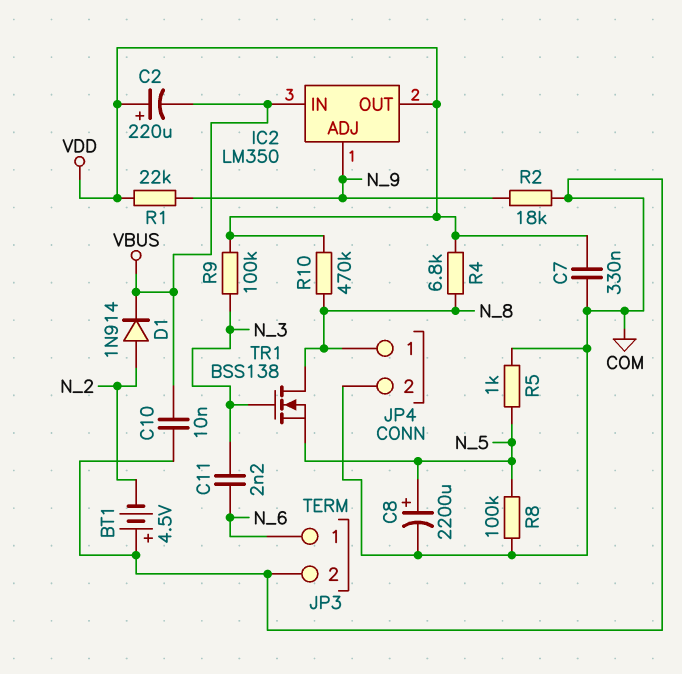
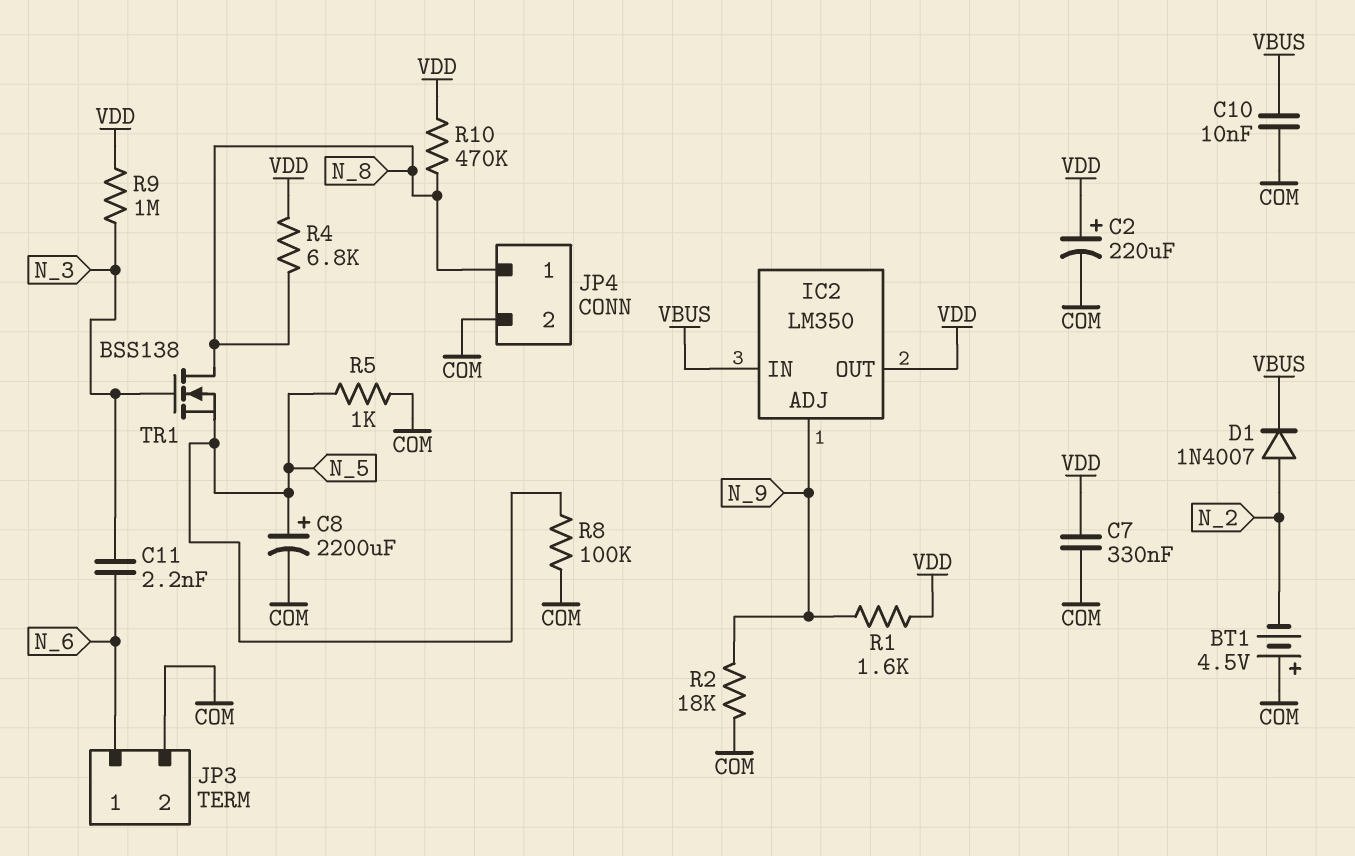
C2: 220uF (plus VDD, minus VBUS) -> 220uF (plus VDD, minus COM)
D1: diode 1N914 (A N_2, K VBUS) -> diode 1N4007 (A N_2, K VBUS)
R1: 22k (N_9, VDD) -> 1.6k (N_9, VDD)
R9: 100k (N_3, VDD) -> 1M (N_3, VDD)

